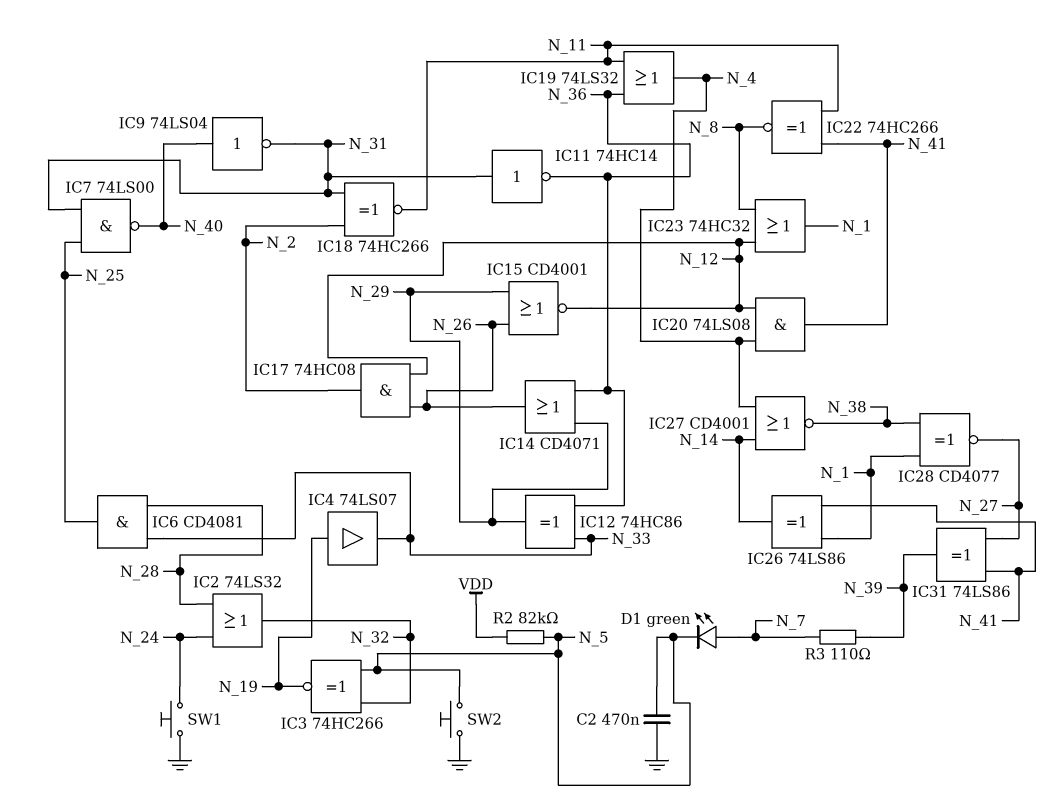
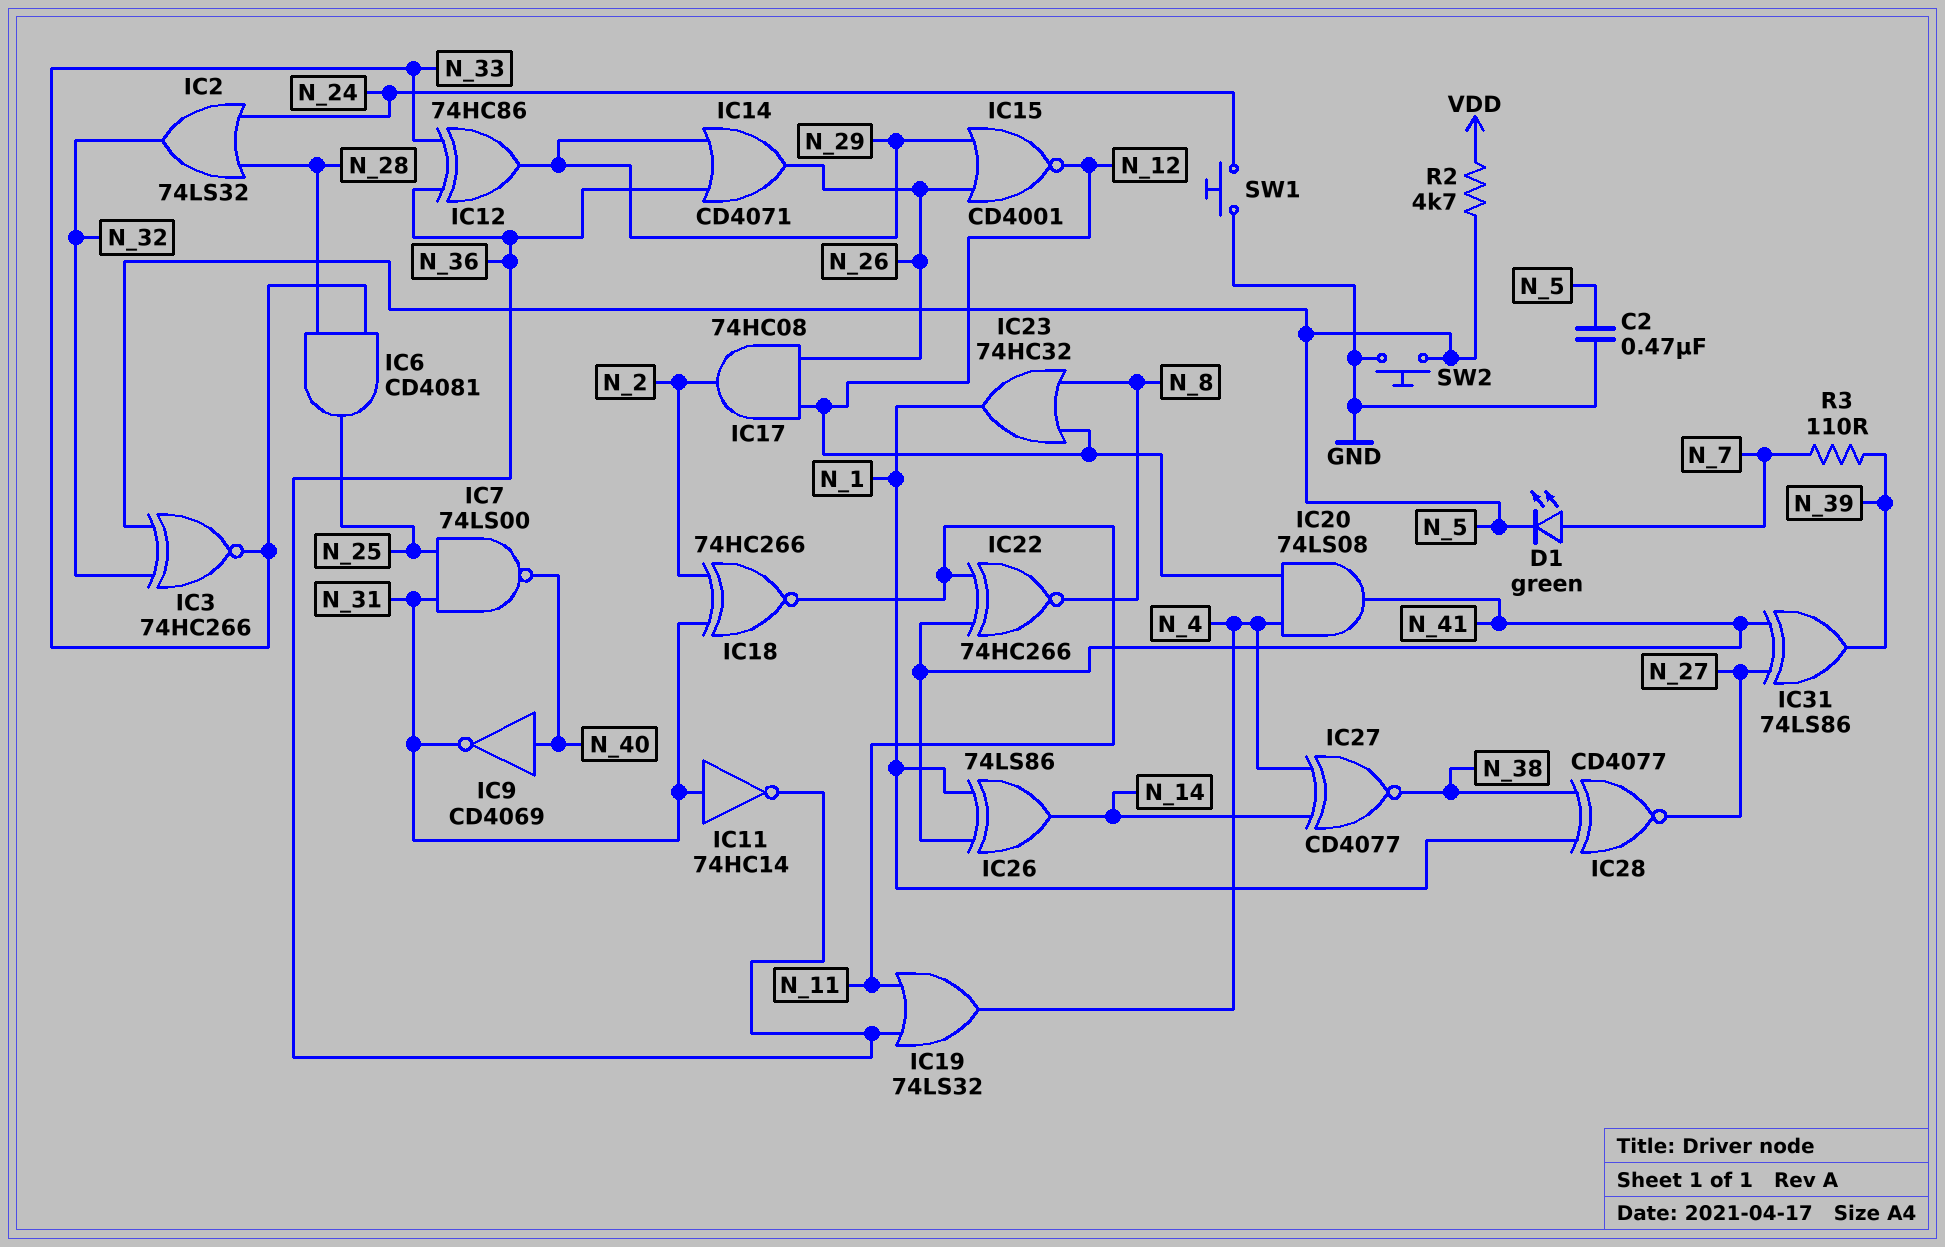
IC3: XNOR 74HC266 (in N_5, in N_32, out N_19) -> XNOR 74HC266 (in N_5, in N_32, out N_33)
IC4: buffer 74LS07 (in N_19, out N_33) -> none
IC9: NOT 74LS04 (in N_40, out N_31) -> NOT CD4069 (in N_40, out N_31)
IC27: NOR CD4001 (in N_4, in N_14, out N_38) -> XNOR CD4077 (in N_4, in N_14, out N_38)
R2: 82k (N_5, VDD) -> 4.7k (N_5, VDD)

